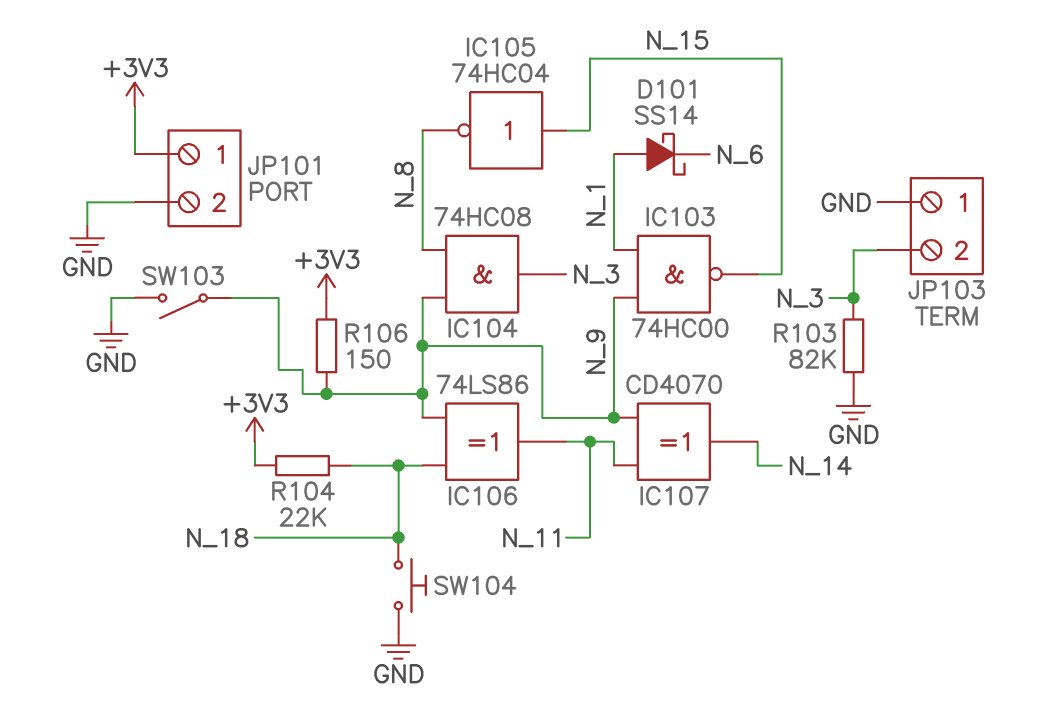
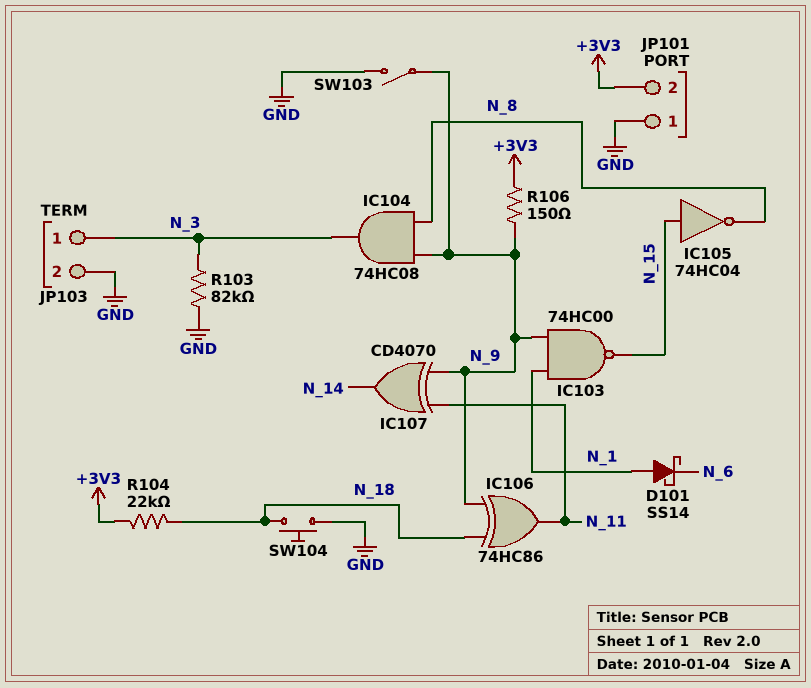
IC106: XOR 74LS86 (in N_9, in N_18, out N_11) -> XOR 74HC86 (in N_9, in N_18, out N_11)
JP101 pin 1: +3V3 -> GND
JP101 pin 2: GND -> +3V3
JP103 pin 1: GND -> N_3
JP103 pin 2: N_3 -> GND

